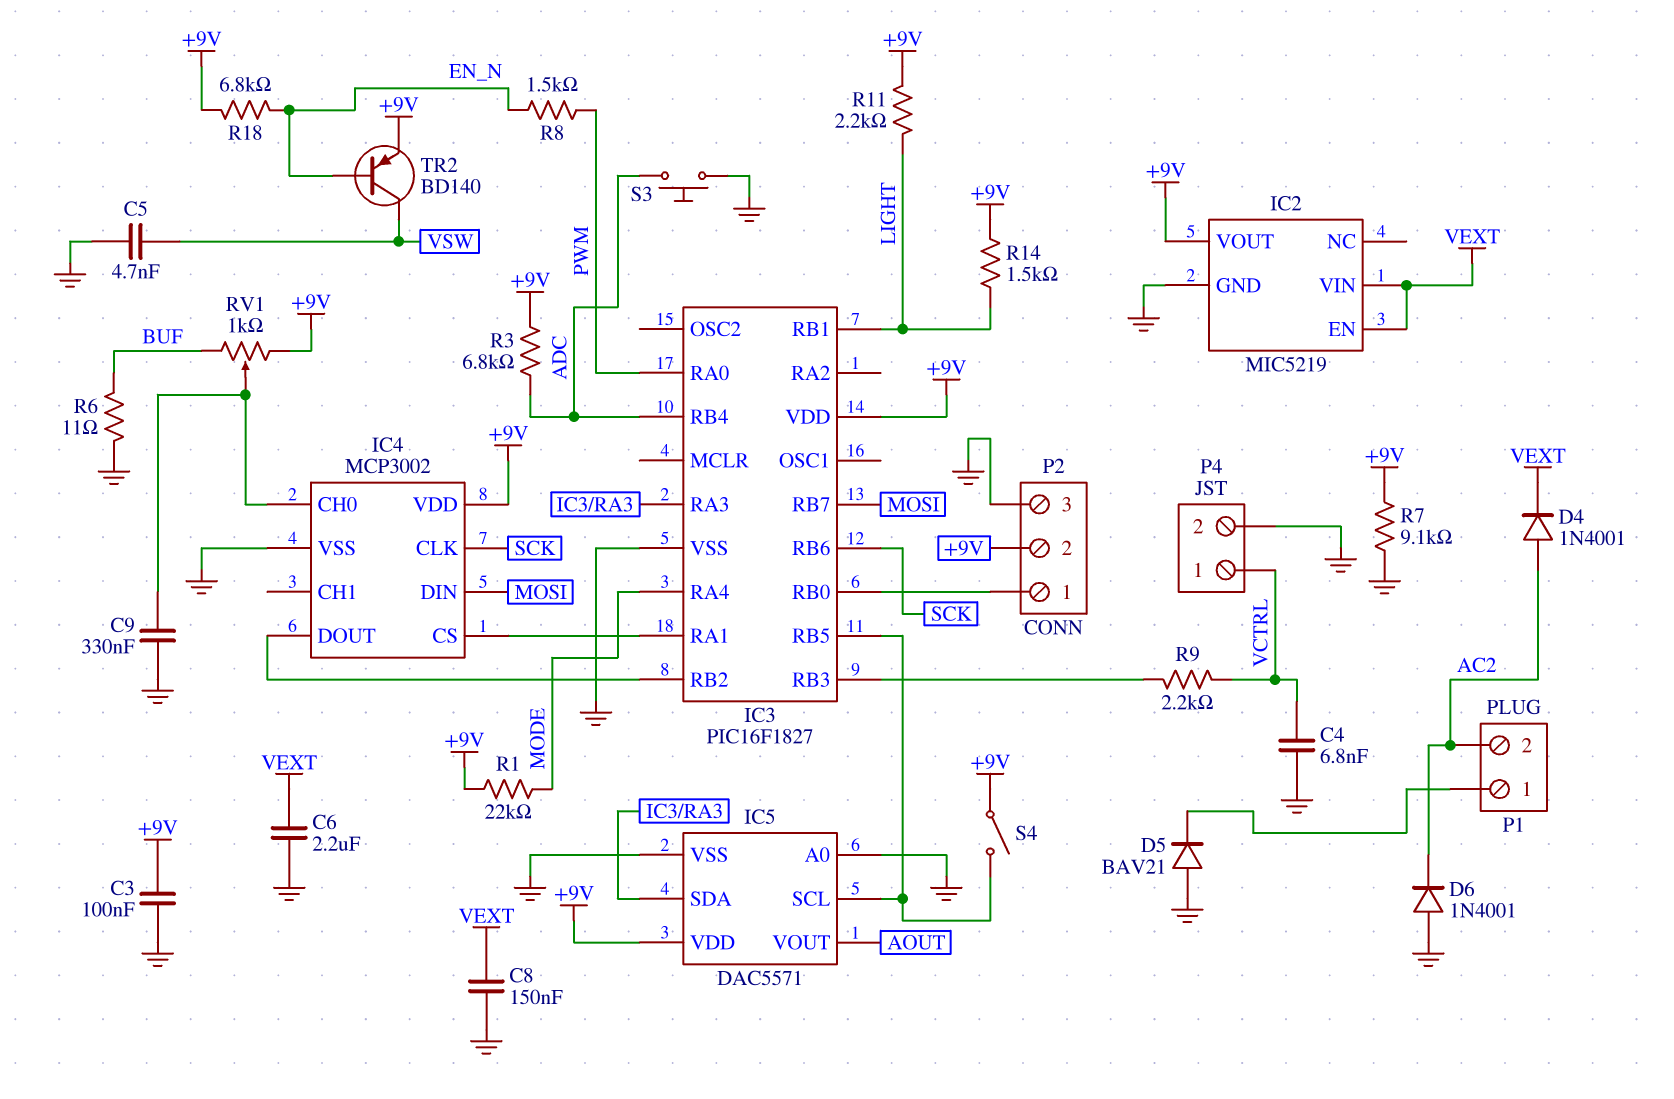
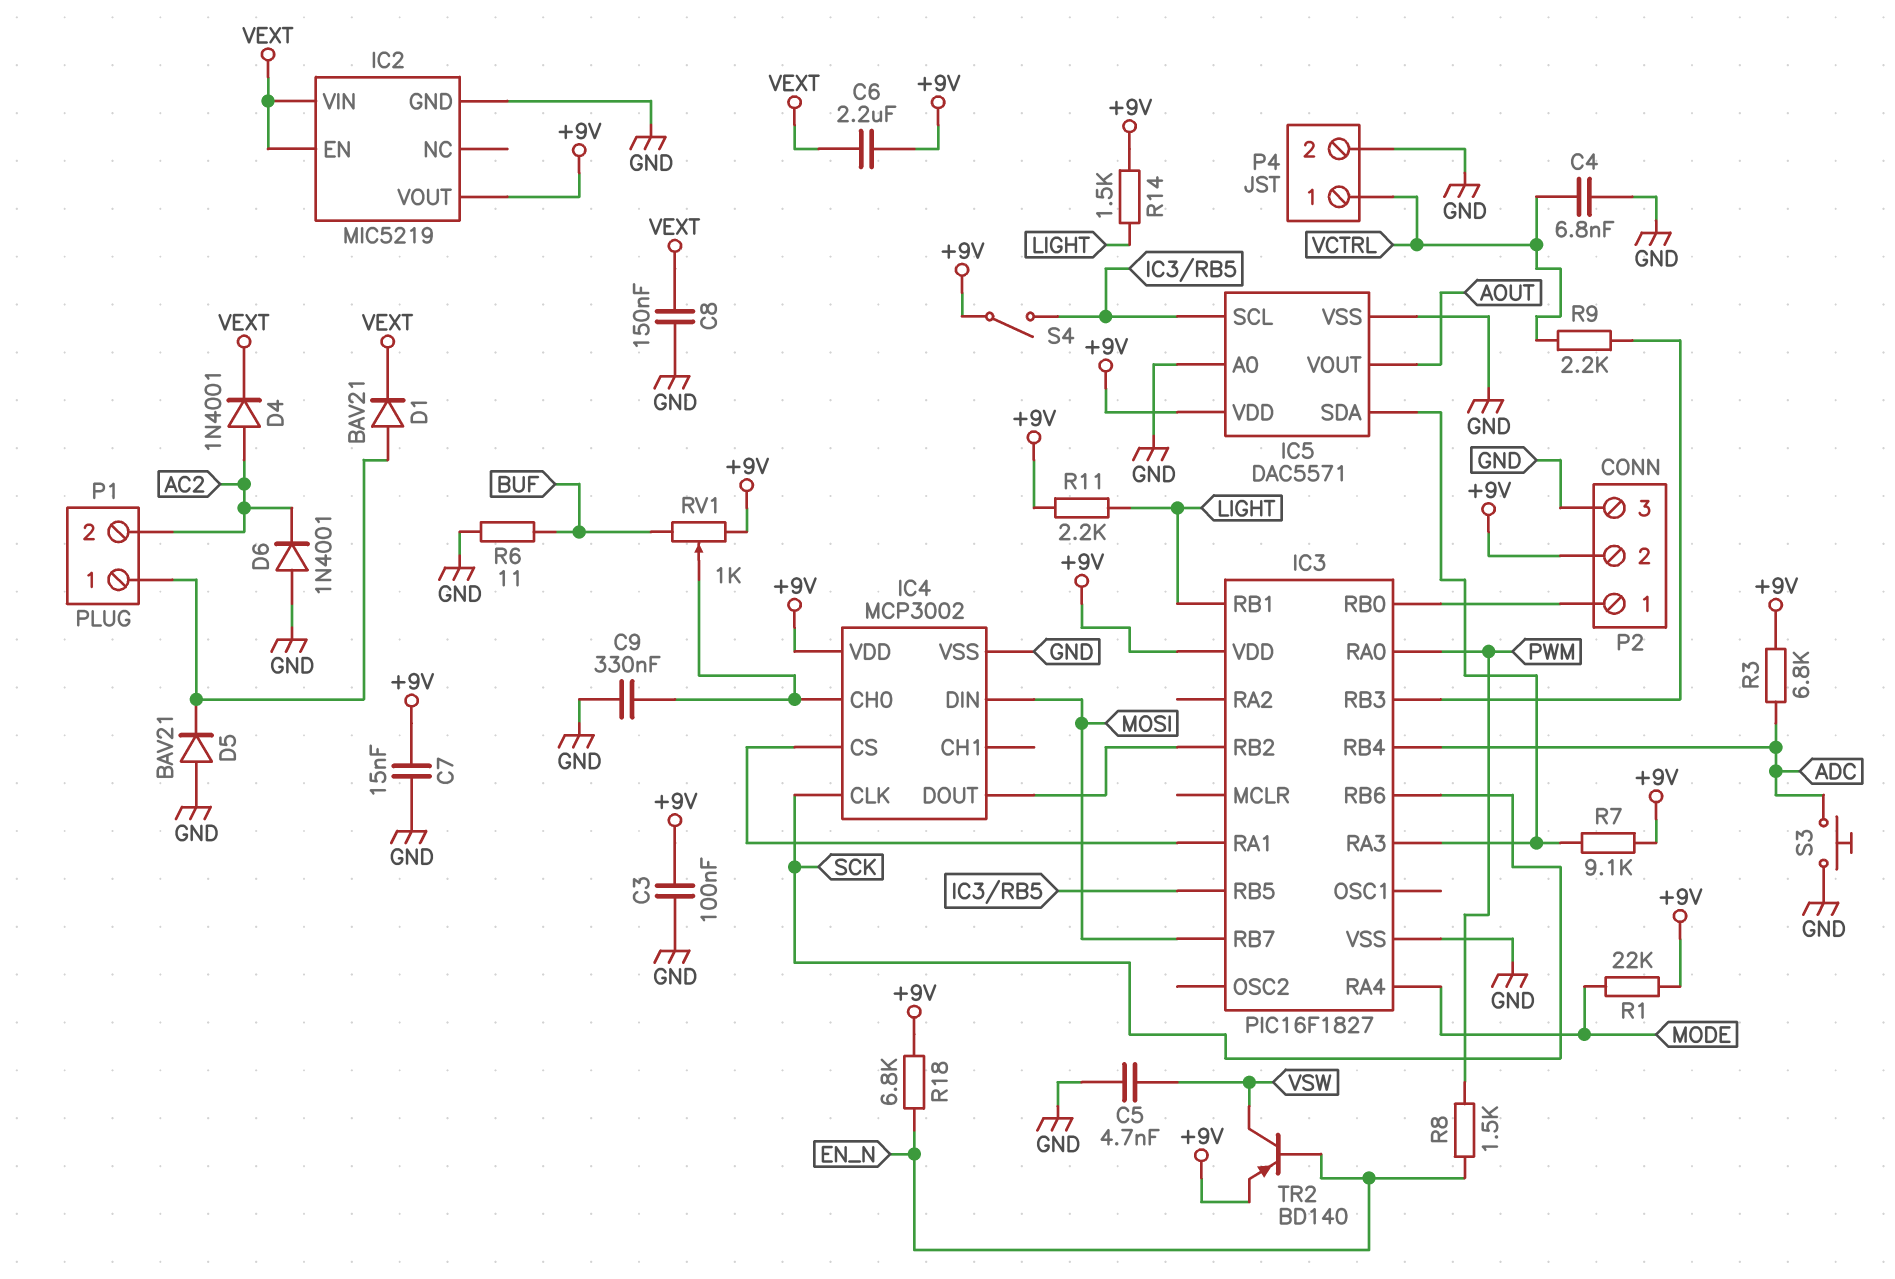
C6: 2.2uF (GND, VEXT) -> 2.2uF (+9V, VEXT)
C7: none -> 15nF (+9V, GND)
D1: none -> diode BAV21 (A P1/1, K VEXT)
R7: 9.1k (+9V, GND) -> 9.1k (+9V, IC3/RA3)

